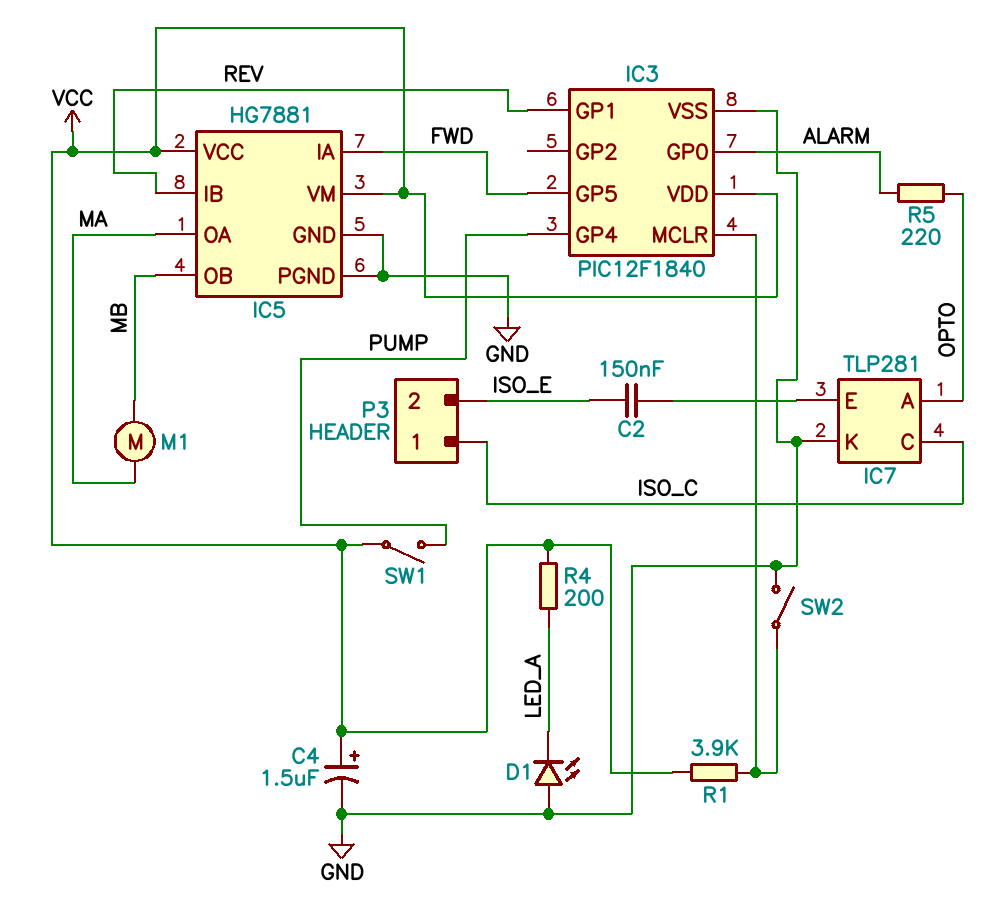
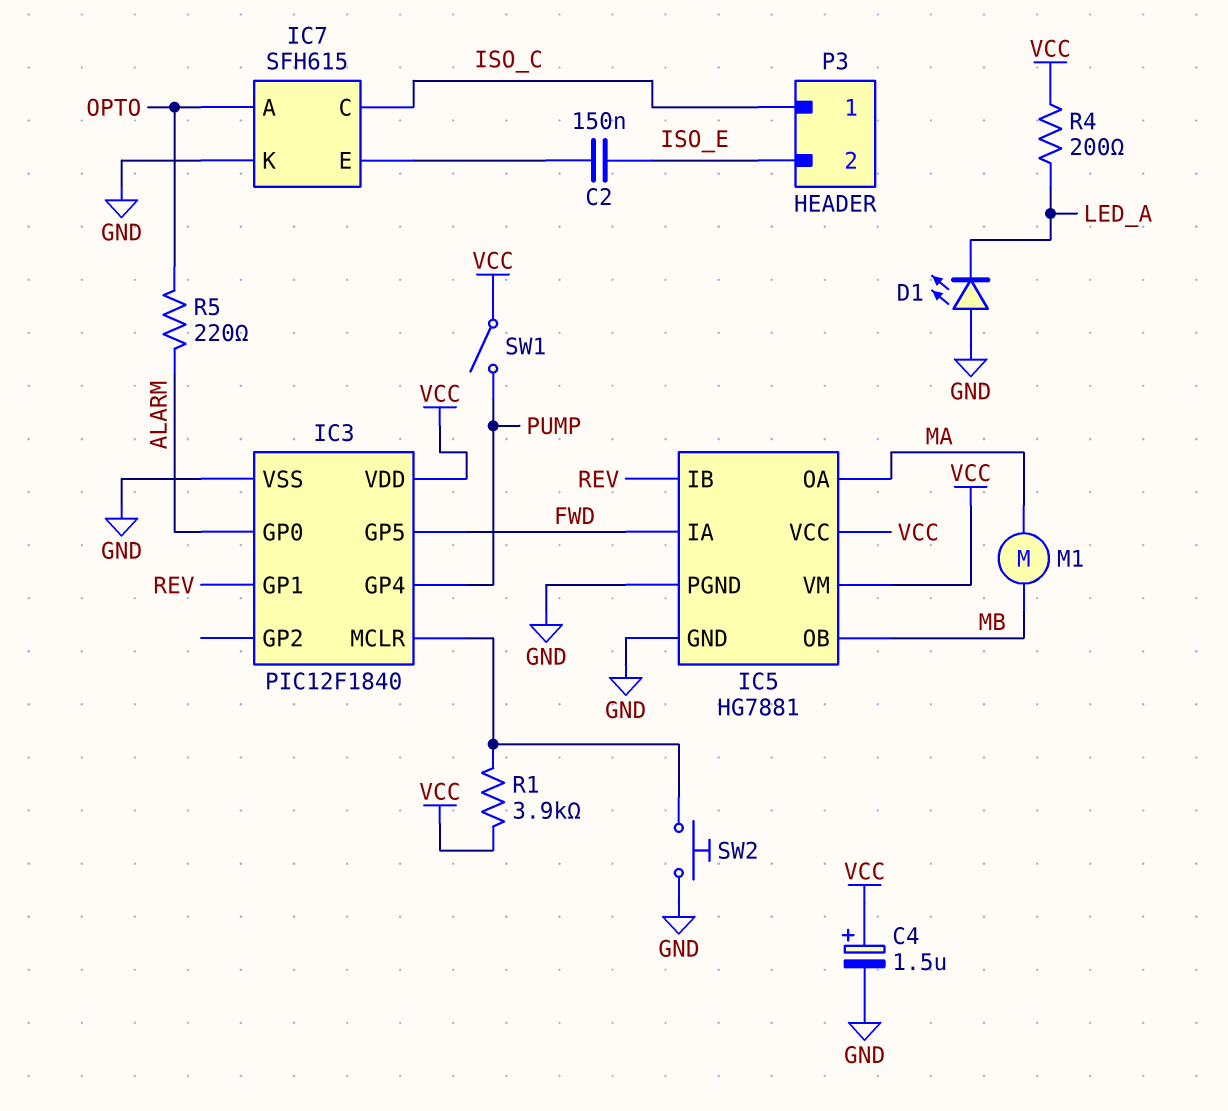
IC7: TLP281 -> SFH615
SW2: switch (GND, IC3/MCLR) -> button (GND, IC3/MCLR)

